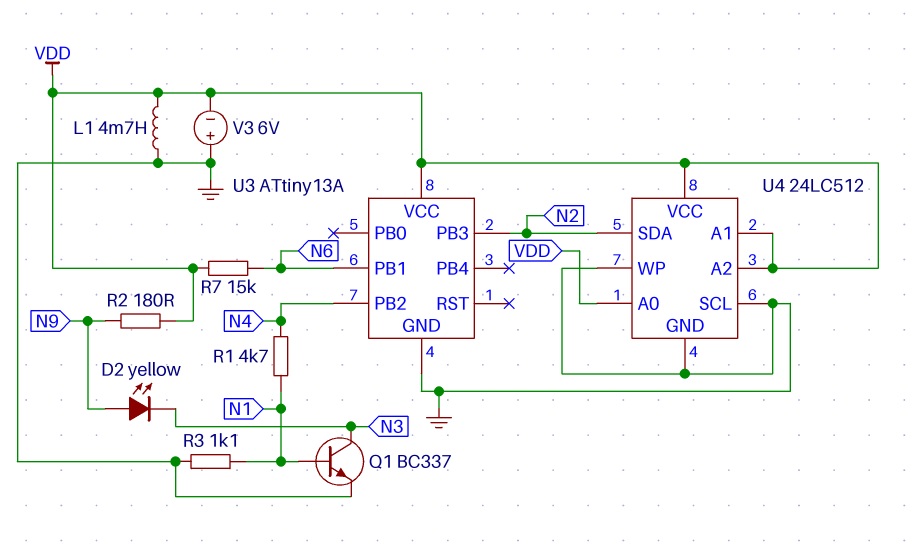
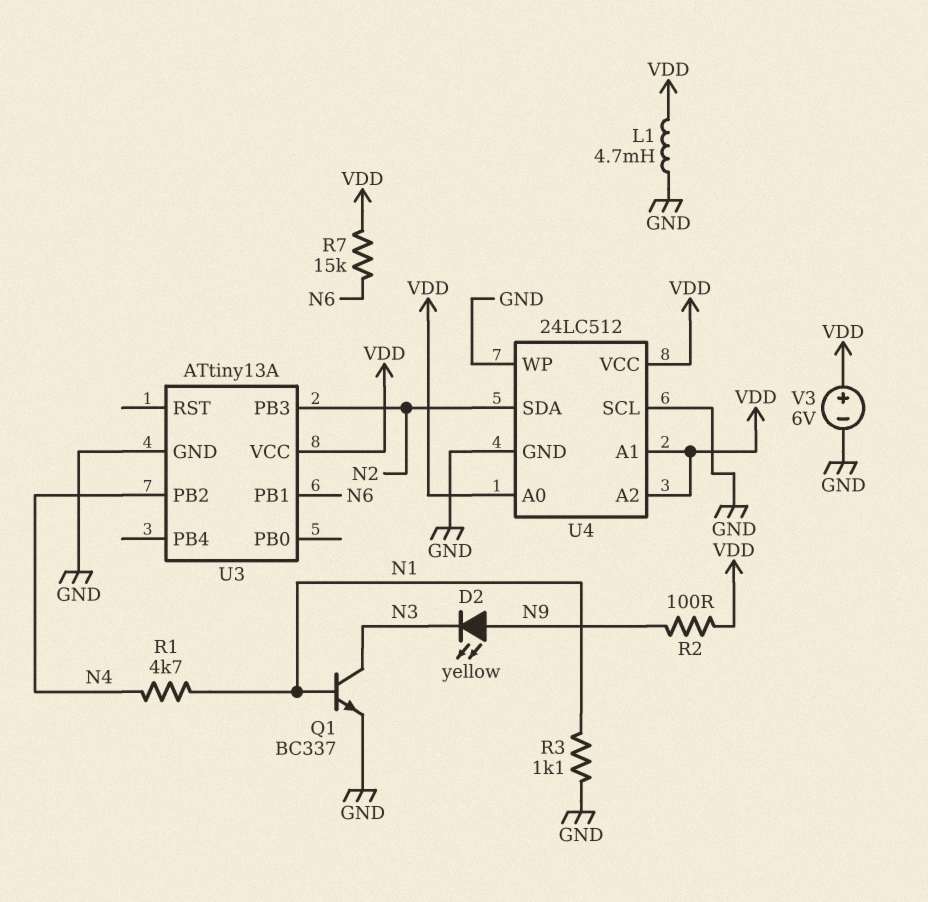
R2: 180 (N9, VDD) -> 100 (N9, VDD)
V3: 6V (plus GND, minus VDD) -> 6V (plus VDD, minus GND)

